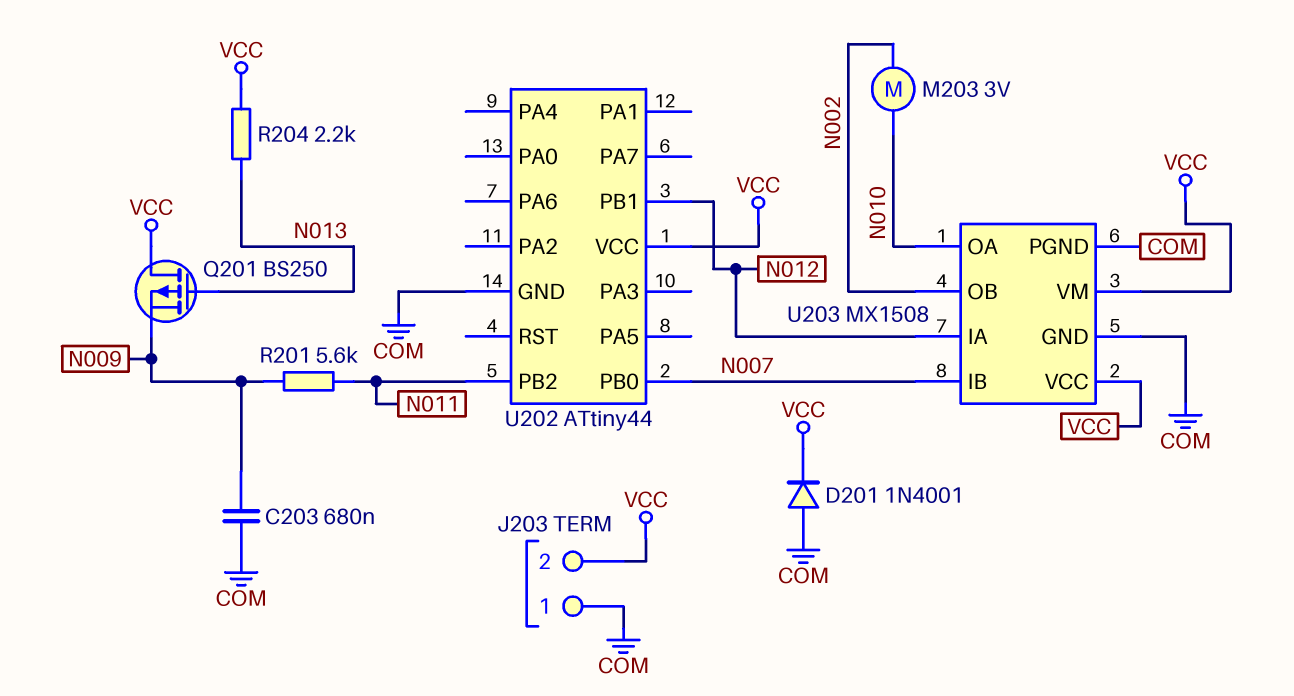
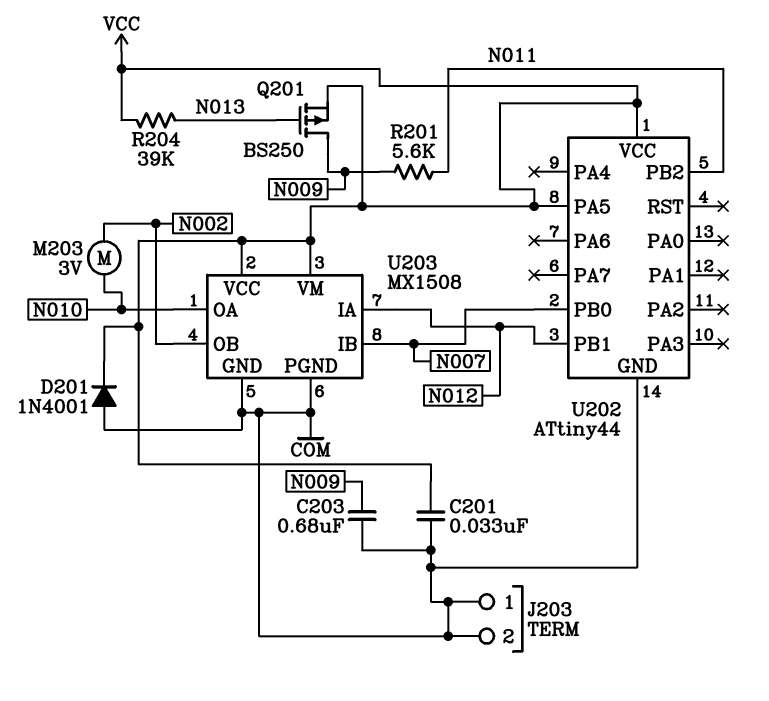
C201: none -> 33nF (COM, VCC)
J203 pin 2: VCC -> COM
Q201: PMOS BS250 (G N013, D VCC, S N009) -> PMOS BS250 (G N013, D N009, S VCC)
R204: 2.2k (N013, VCC) -> 39k (N013, VCC)
U202 pin PA5: none -> VCC

